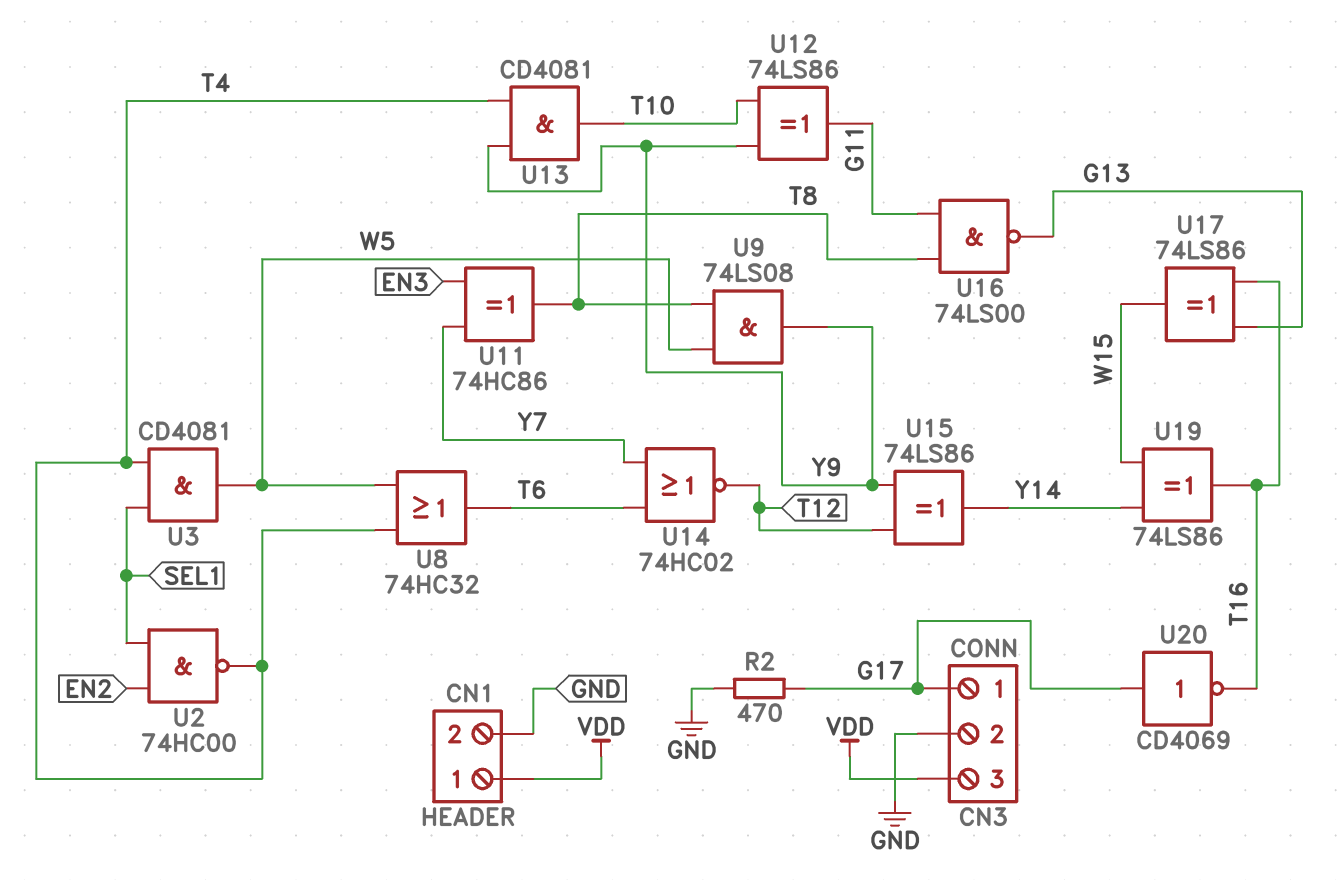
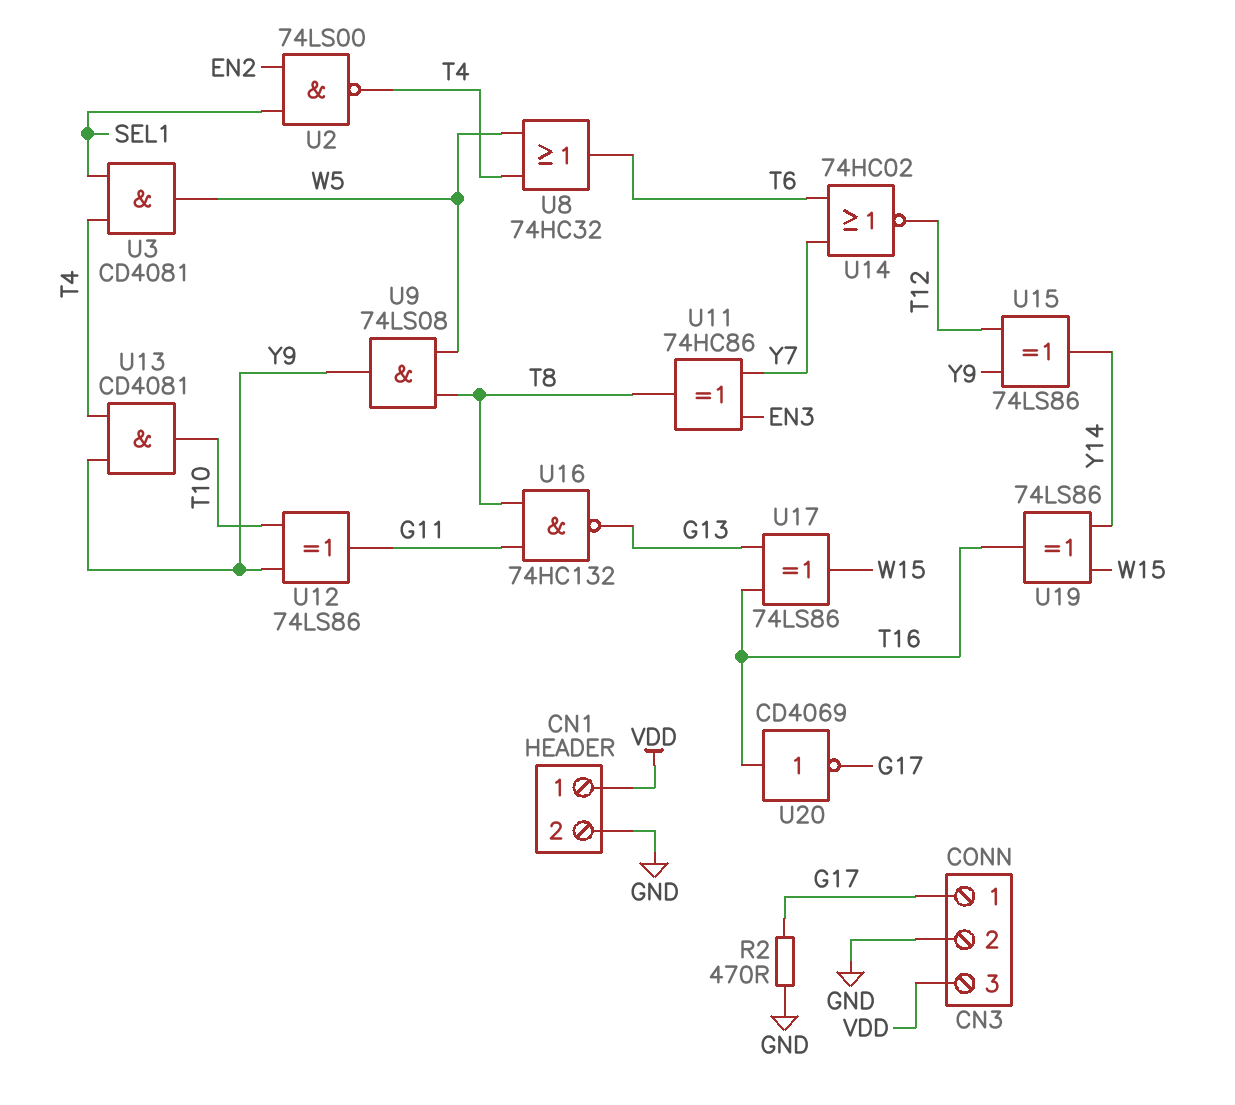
U2: NAND 74HC00 (in EN2, in SEL1, out T4) -> NAND 74LS00 (in EN2, in SEL1, out T4)
U16: NAND 74LS00 (in G11, in T8, out G13) -> NAND 74HC132 (in G11, in T8, out G13)
U20: NOT CD4069 (in G17, out T16) -> NOT CD4069 (in T16, out G17)

